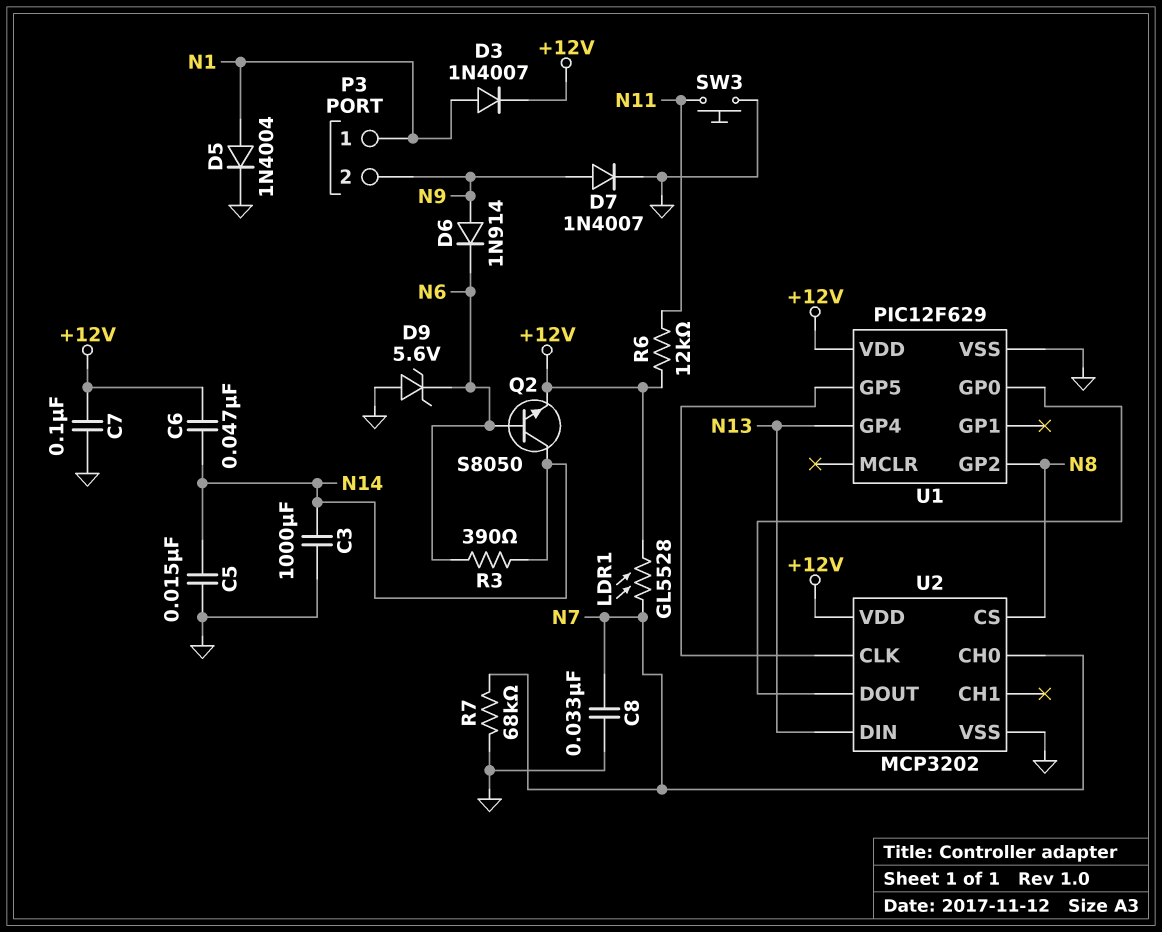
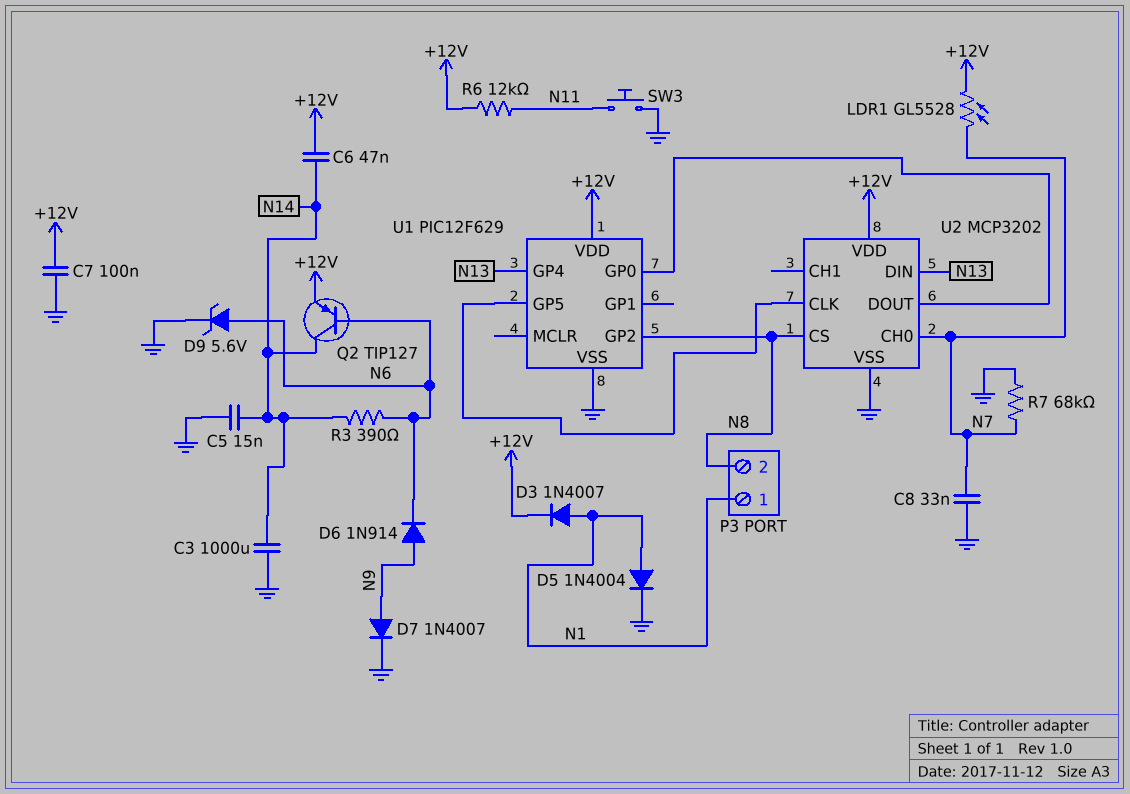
D9: zener 5.6V (A GND, K N6) -> zener 5.6V (A N6, K GND)
P3 pin 2: N9 -> N8
Q2: NPN S8050 (B N6, C N14, E +12V) -> PNP TIP127 (B N6, C N14, E +12V)

